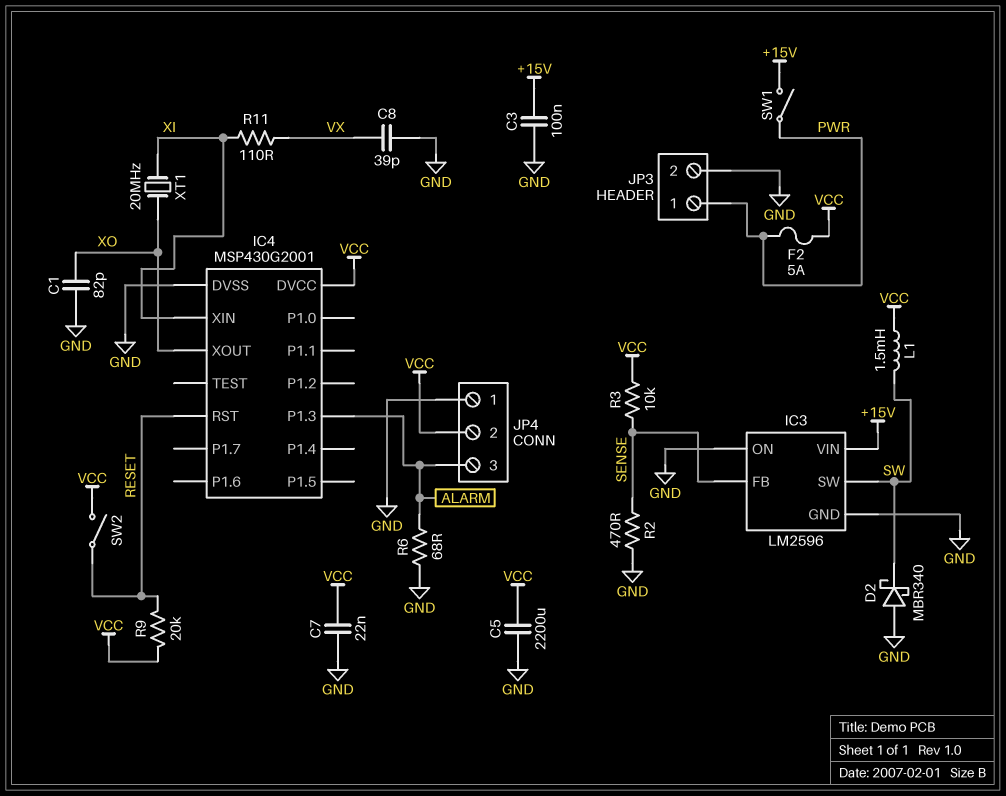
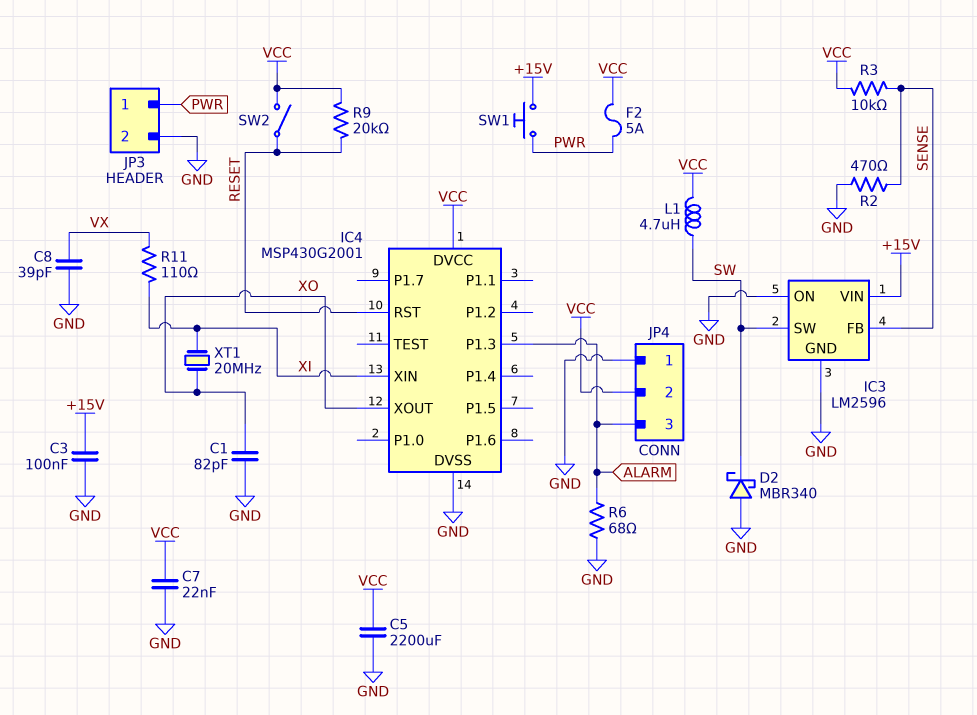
L1: 1.5mH (SW, VCC) -> 4.7uH (SW, VCC)
SW1: switch (+15V, PWR) -> button (+15V, PWR)

